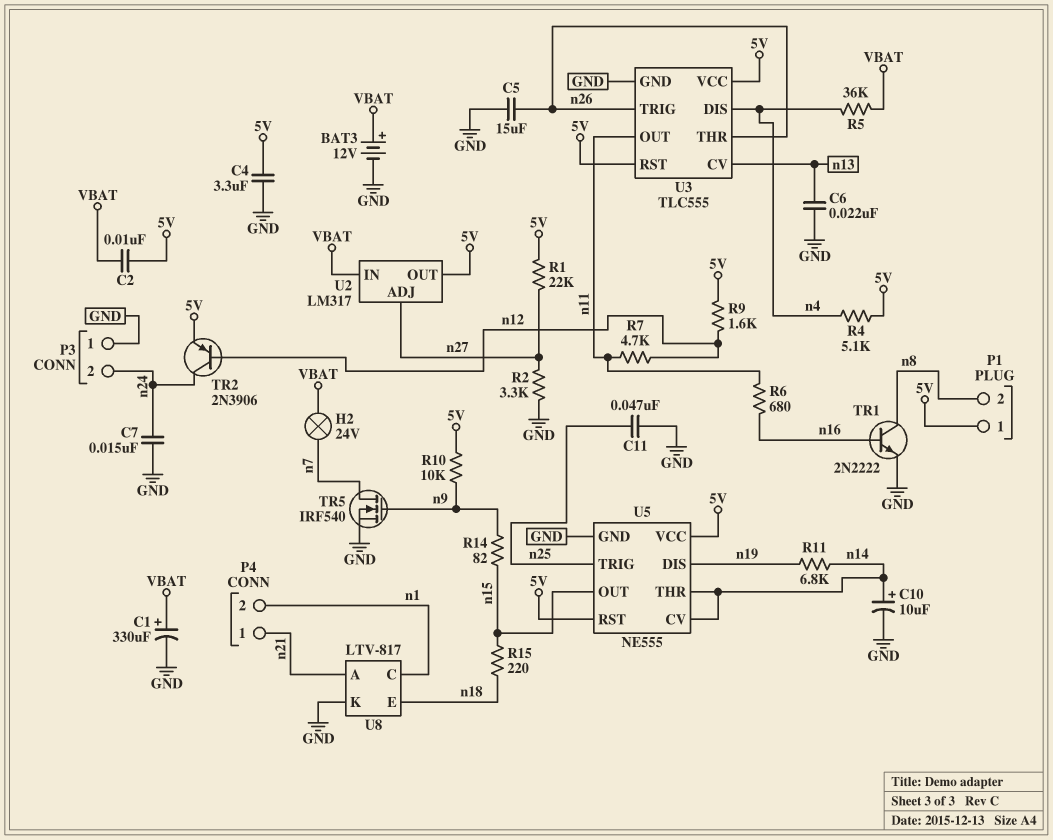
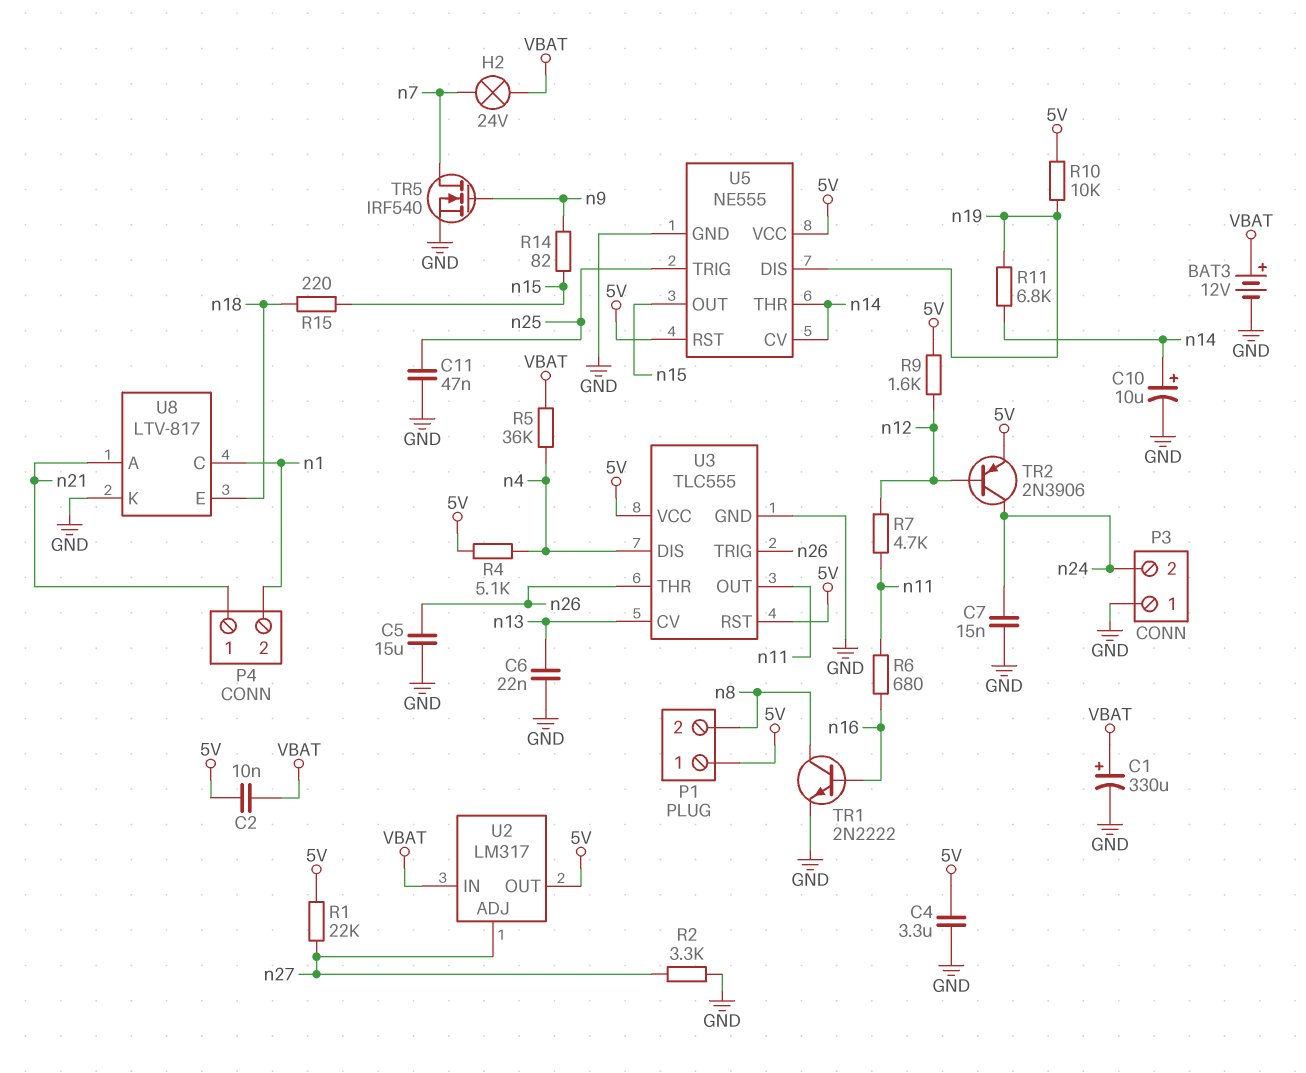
R10: 10k (5V, n9) -> 10k (5V, n19)

